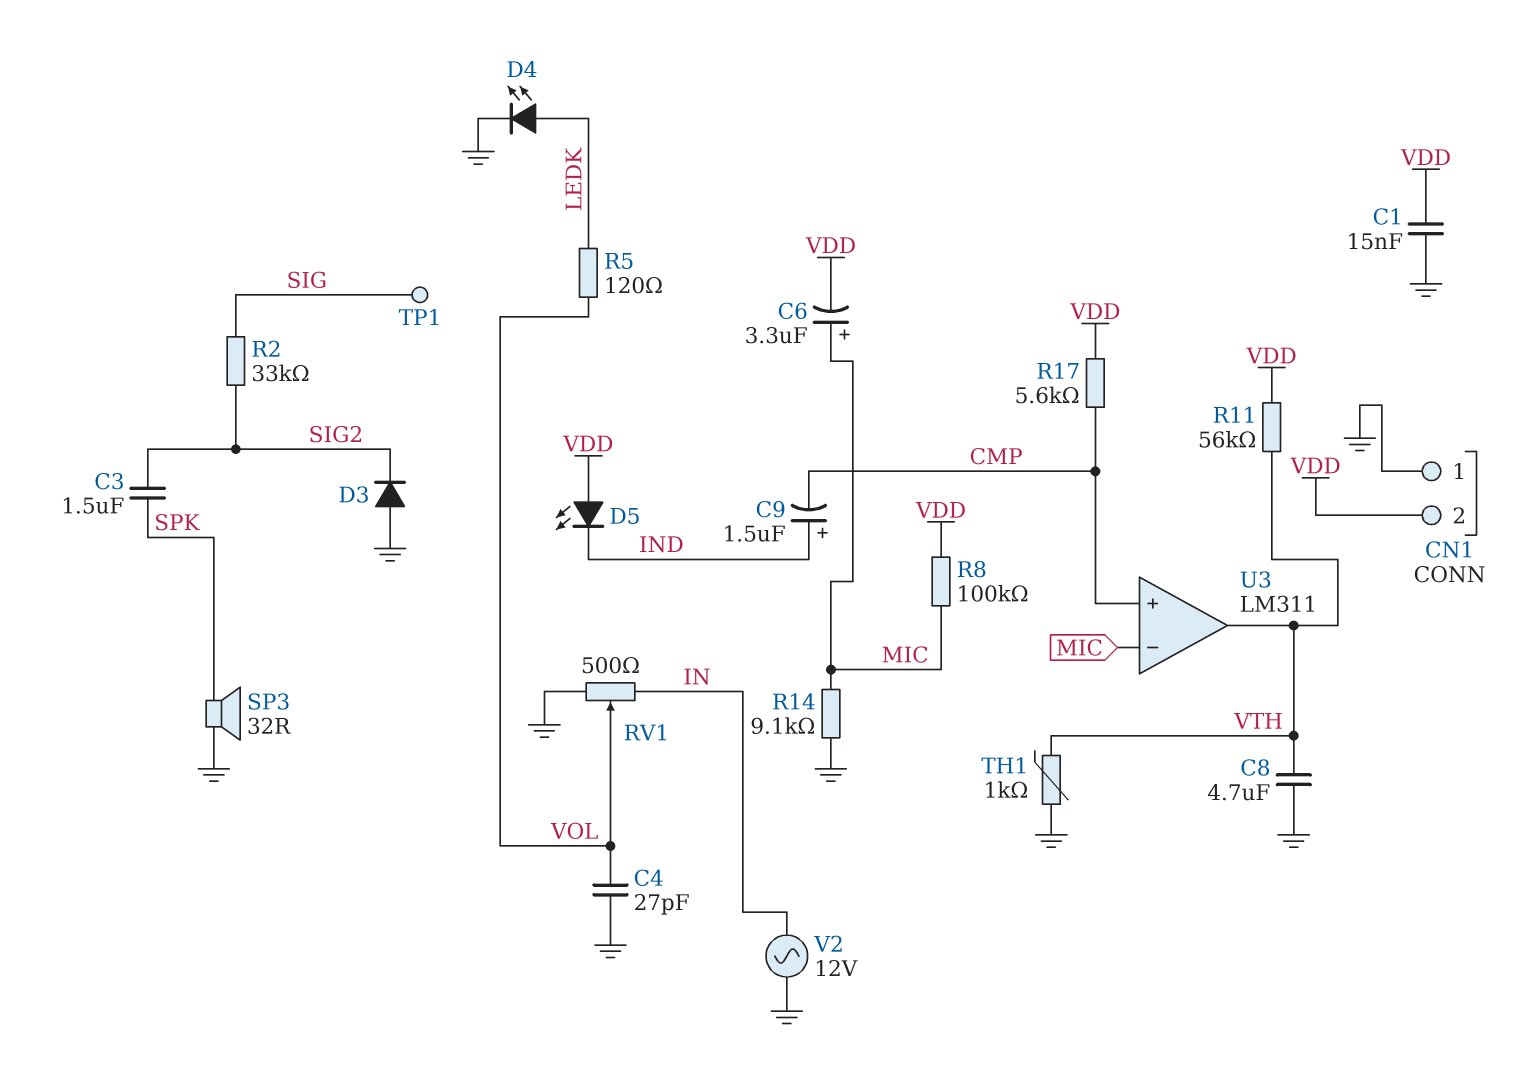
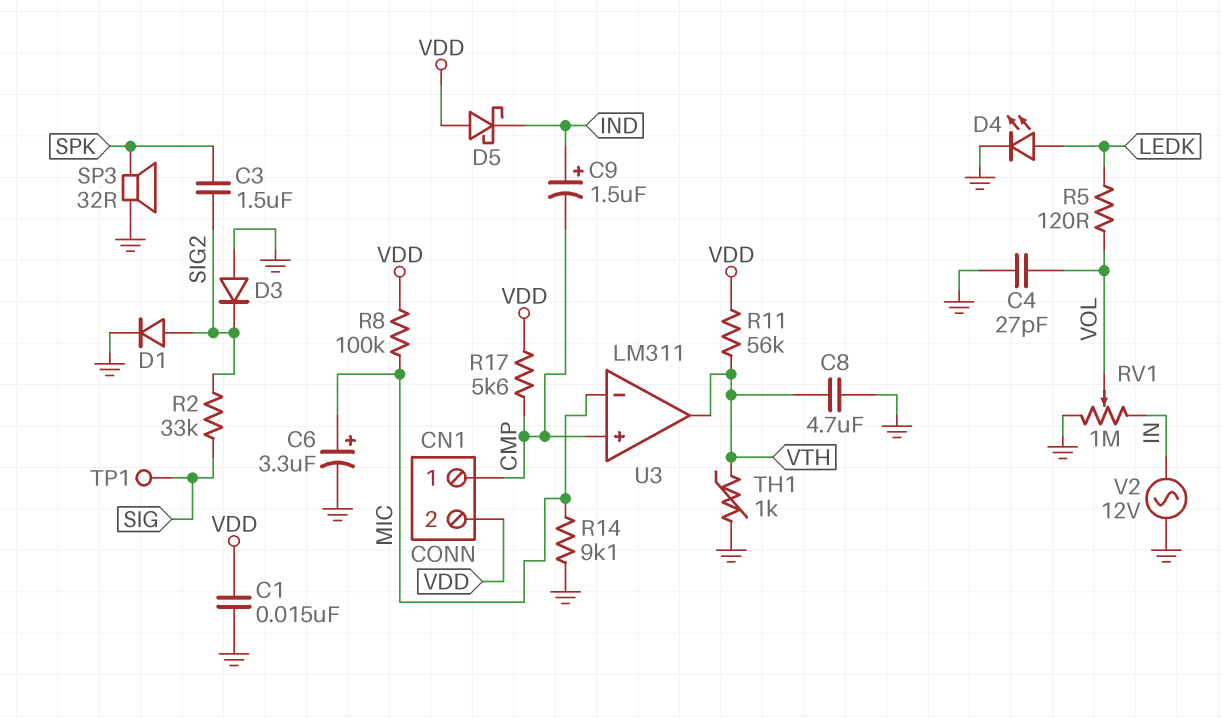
C6: 3.3uF (plus MIC, minus VDD) -> 3.3uF (plus MIC, minus GND)
CN1 pin 1: GND -> CMP
D1: none -> diode (A SIG2, K GND)
D5: LED (A VDD, K IND) -> schottky (A VDD, K IND)
RV1: 500 (GND, IN, wiper VOL) -> 1M (GND, IN, wiper VOL)

